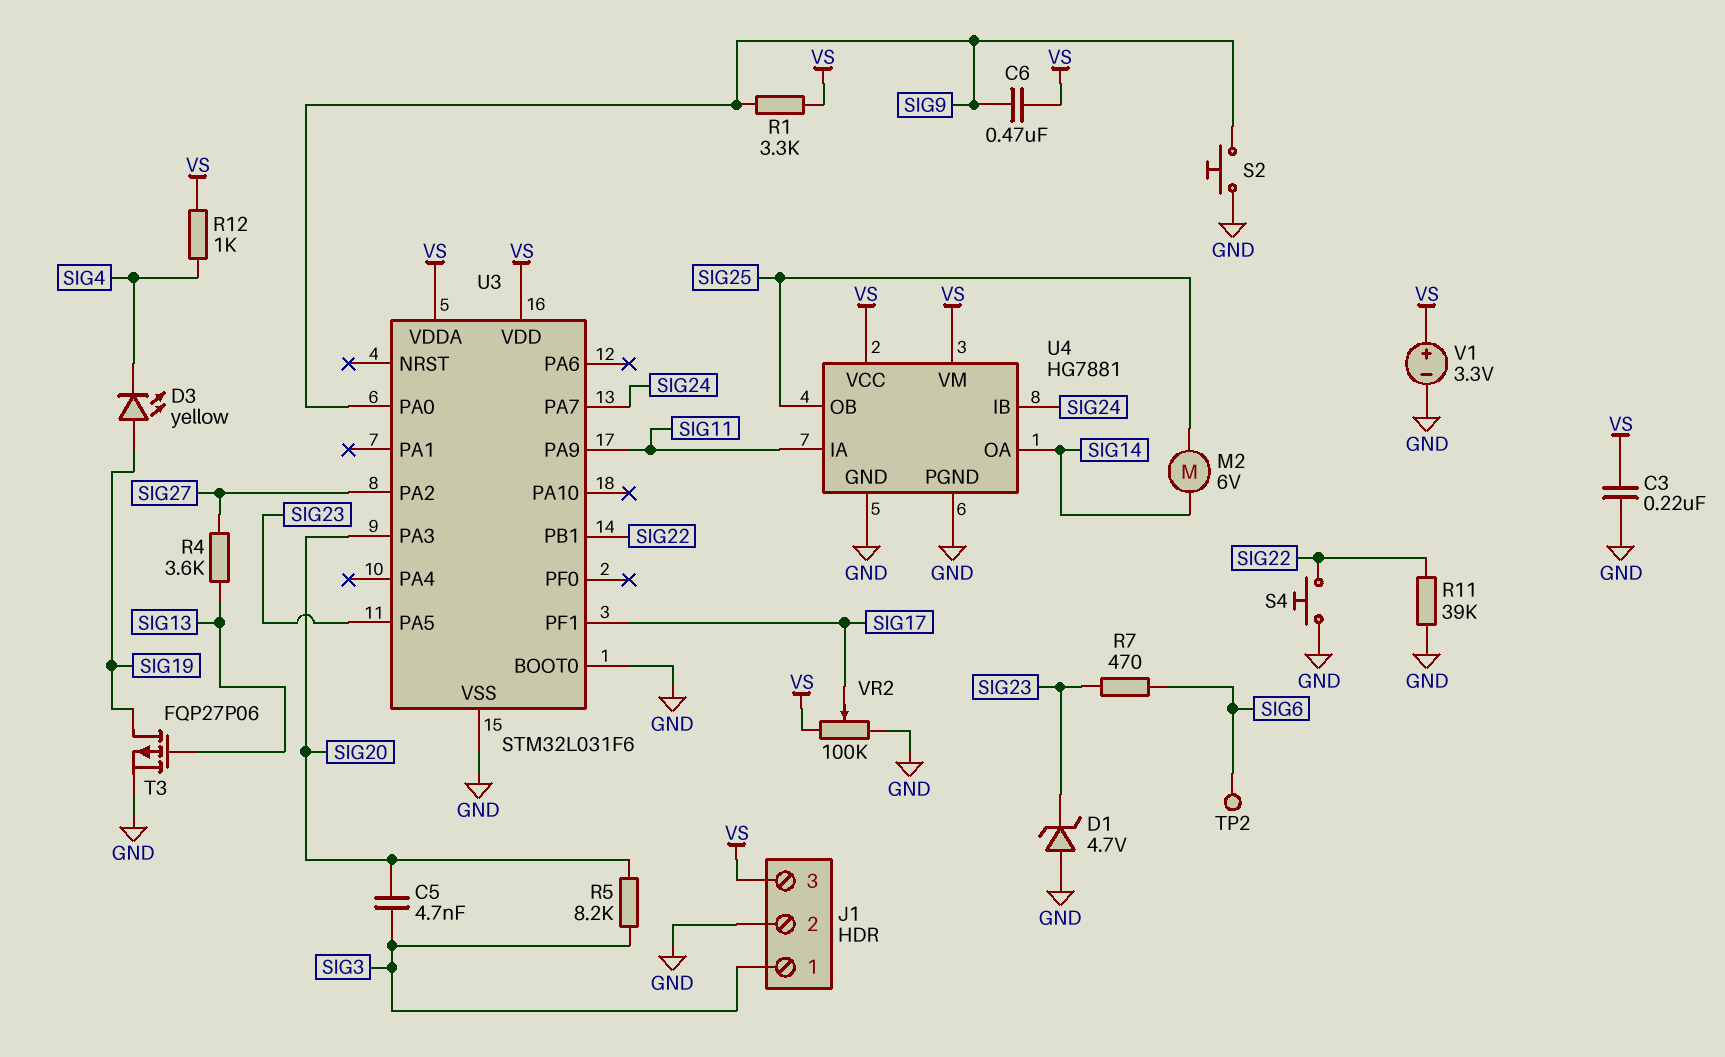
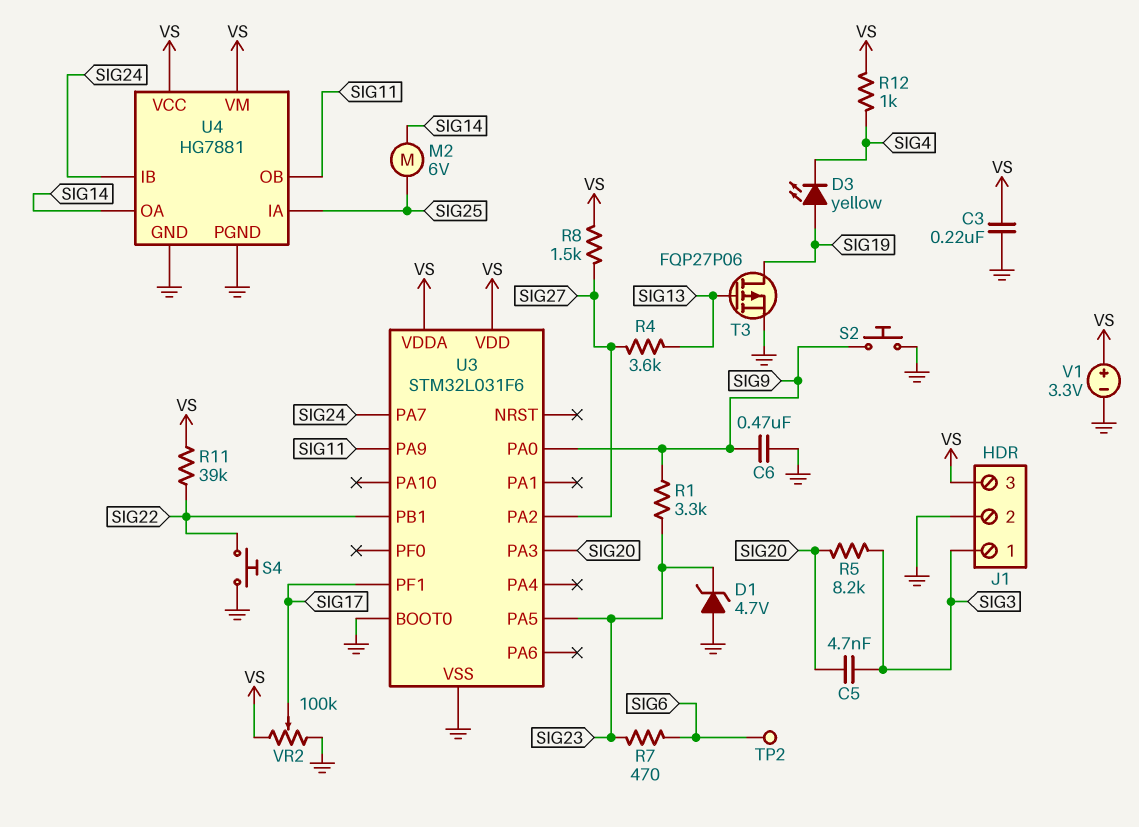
C6: 470nF (SIG9, VS) -> 470nF (GND, SIG9)
R1: 3.3k (SIG9, VS) -> 3.3k (SIG9, SIG23)
R8: none -> 1.5k (SIG27, VS)
R11: 39k (GND, SIG22) -> 39k (SIG22, VS)
U4 pin IA: SIG11 -> SIG25
U4 pin OB: SIG25 -> SIG11

